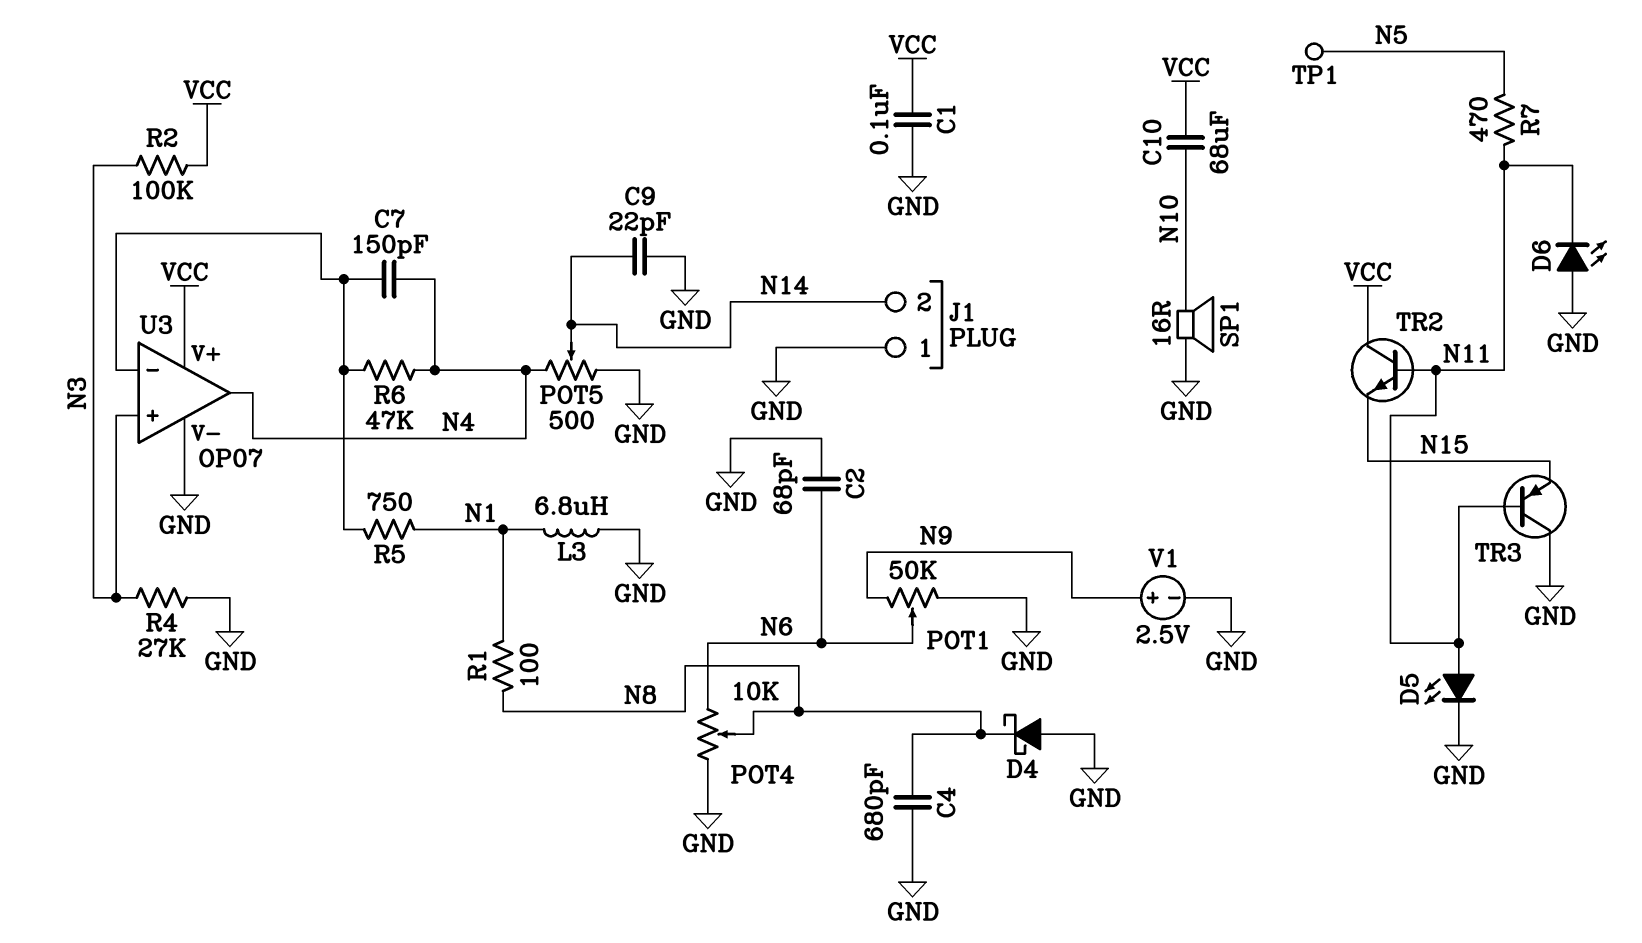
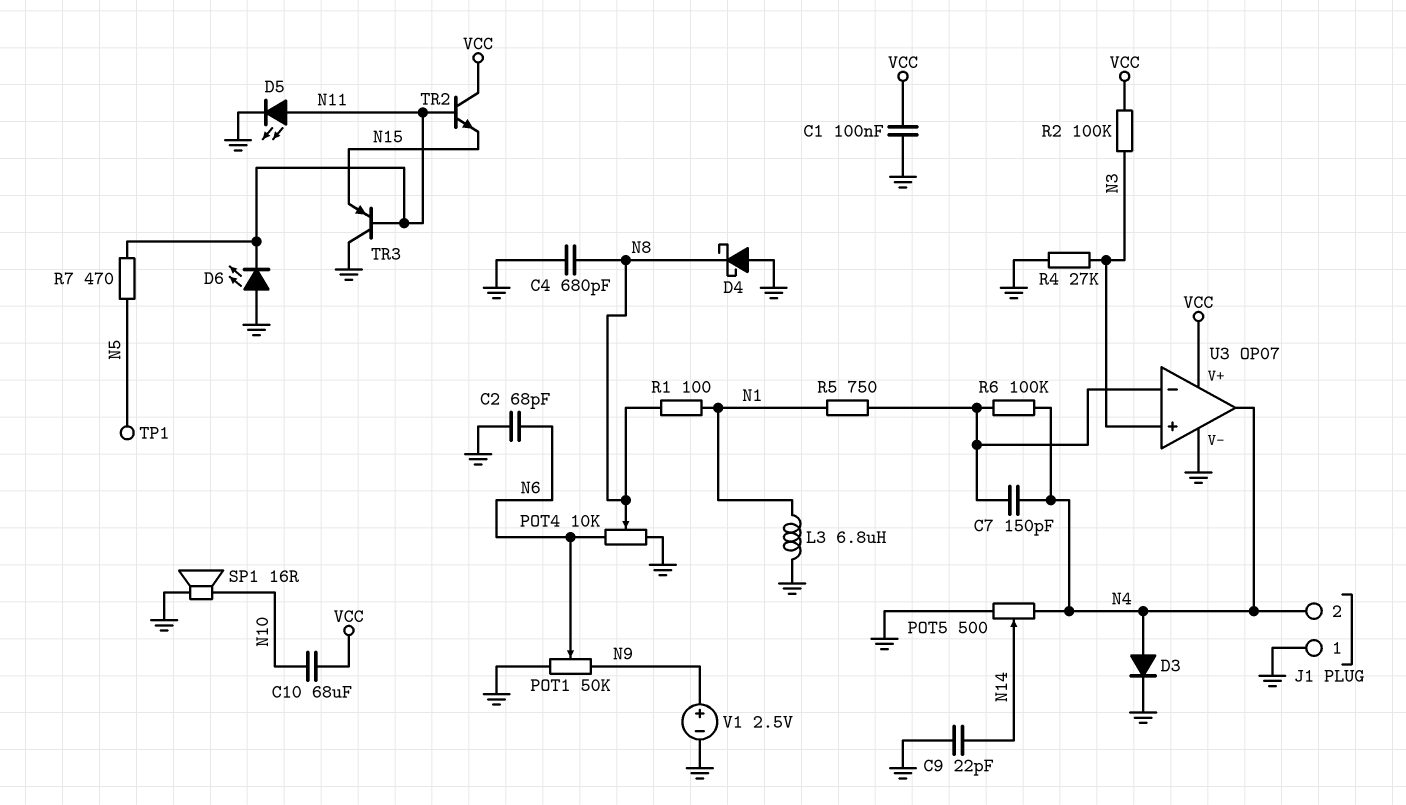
D3: none -> diode (A N4, K GND)
J1 pin 2: N14 -> N4
R6: 47k (N4, U3/in-) -> 100k (N4, U3/in-)

